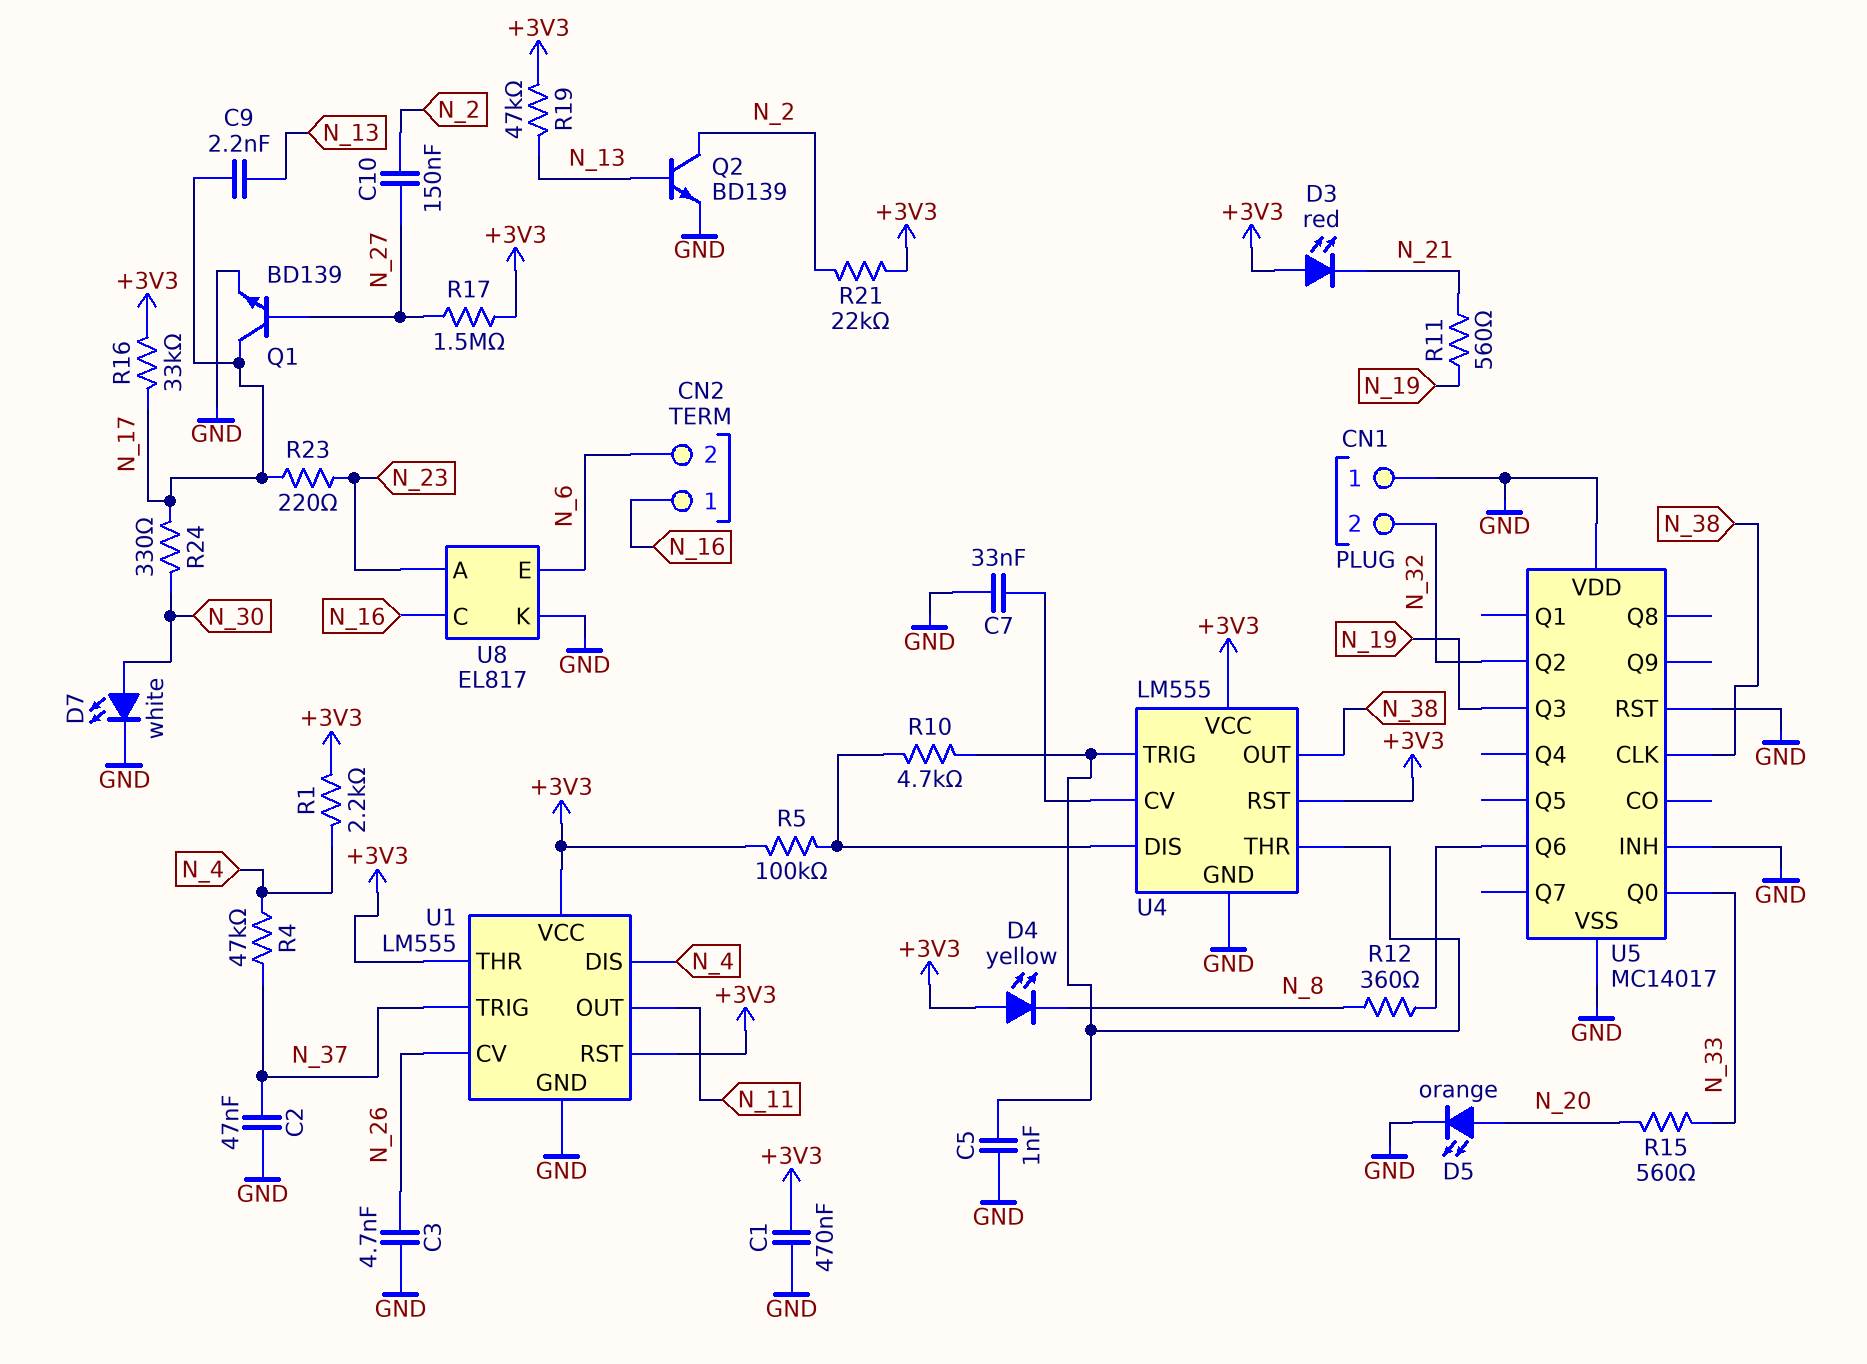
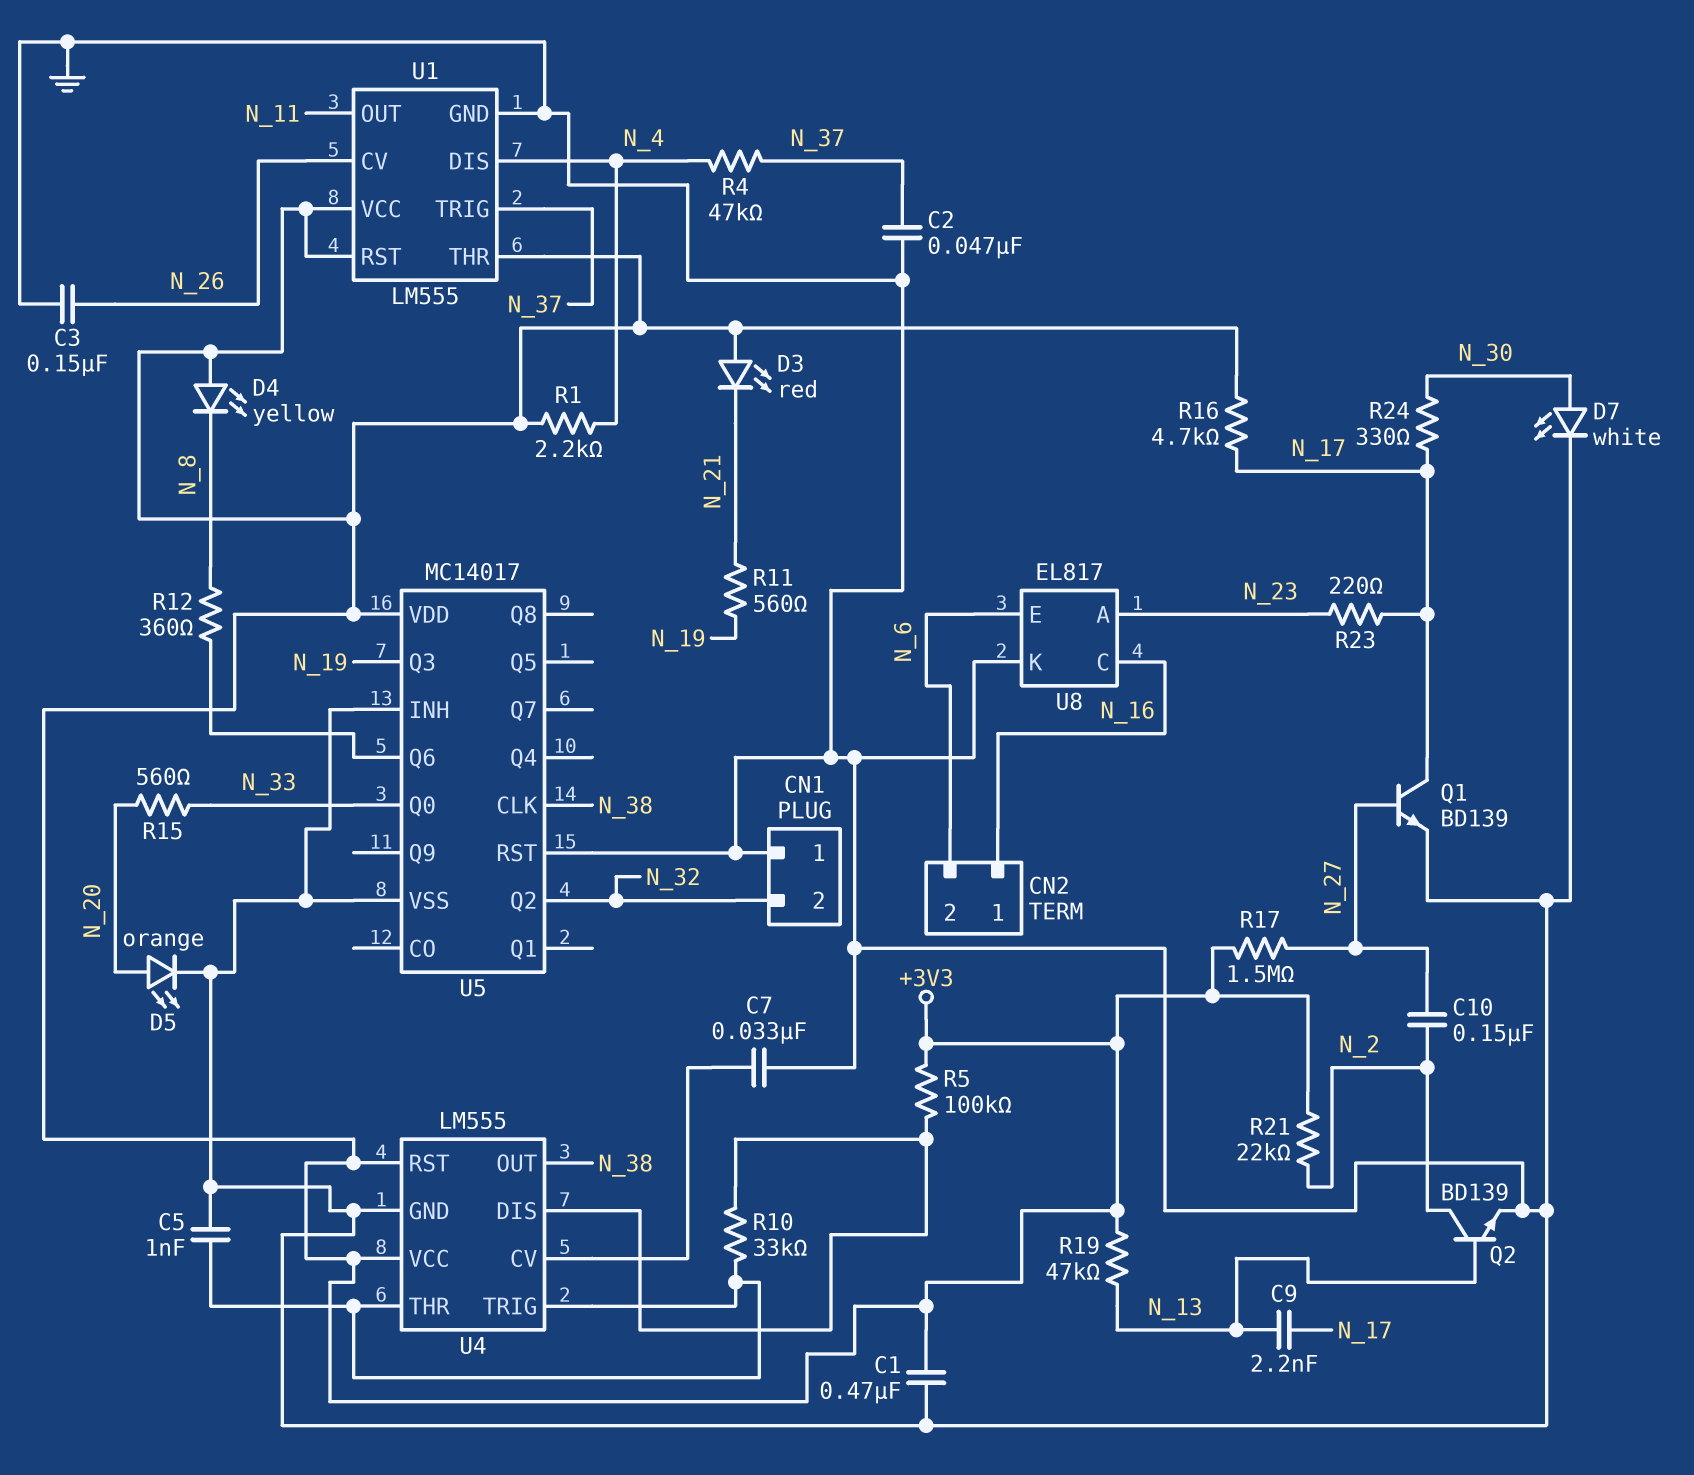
C3: 4.7nF (GND, N_26) -> 150nF (GND, N_26)
R10: 4.7k (U4/DIS, U4/THR) -> 33k (U4/DIS, U4/THR)
R16: 33k (+3V3, N_17) -> 4.7k (+3V3, N_17)
U5 pin VDD: GND -> +3V3

